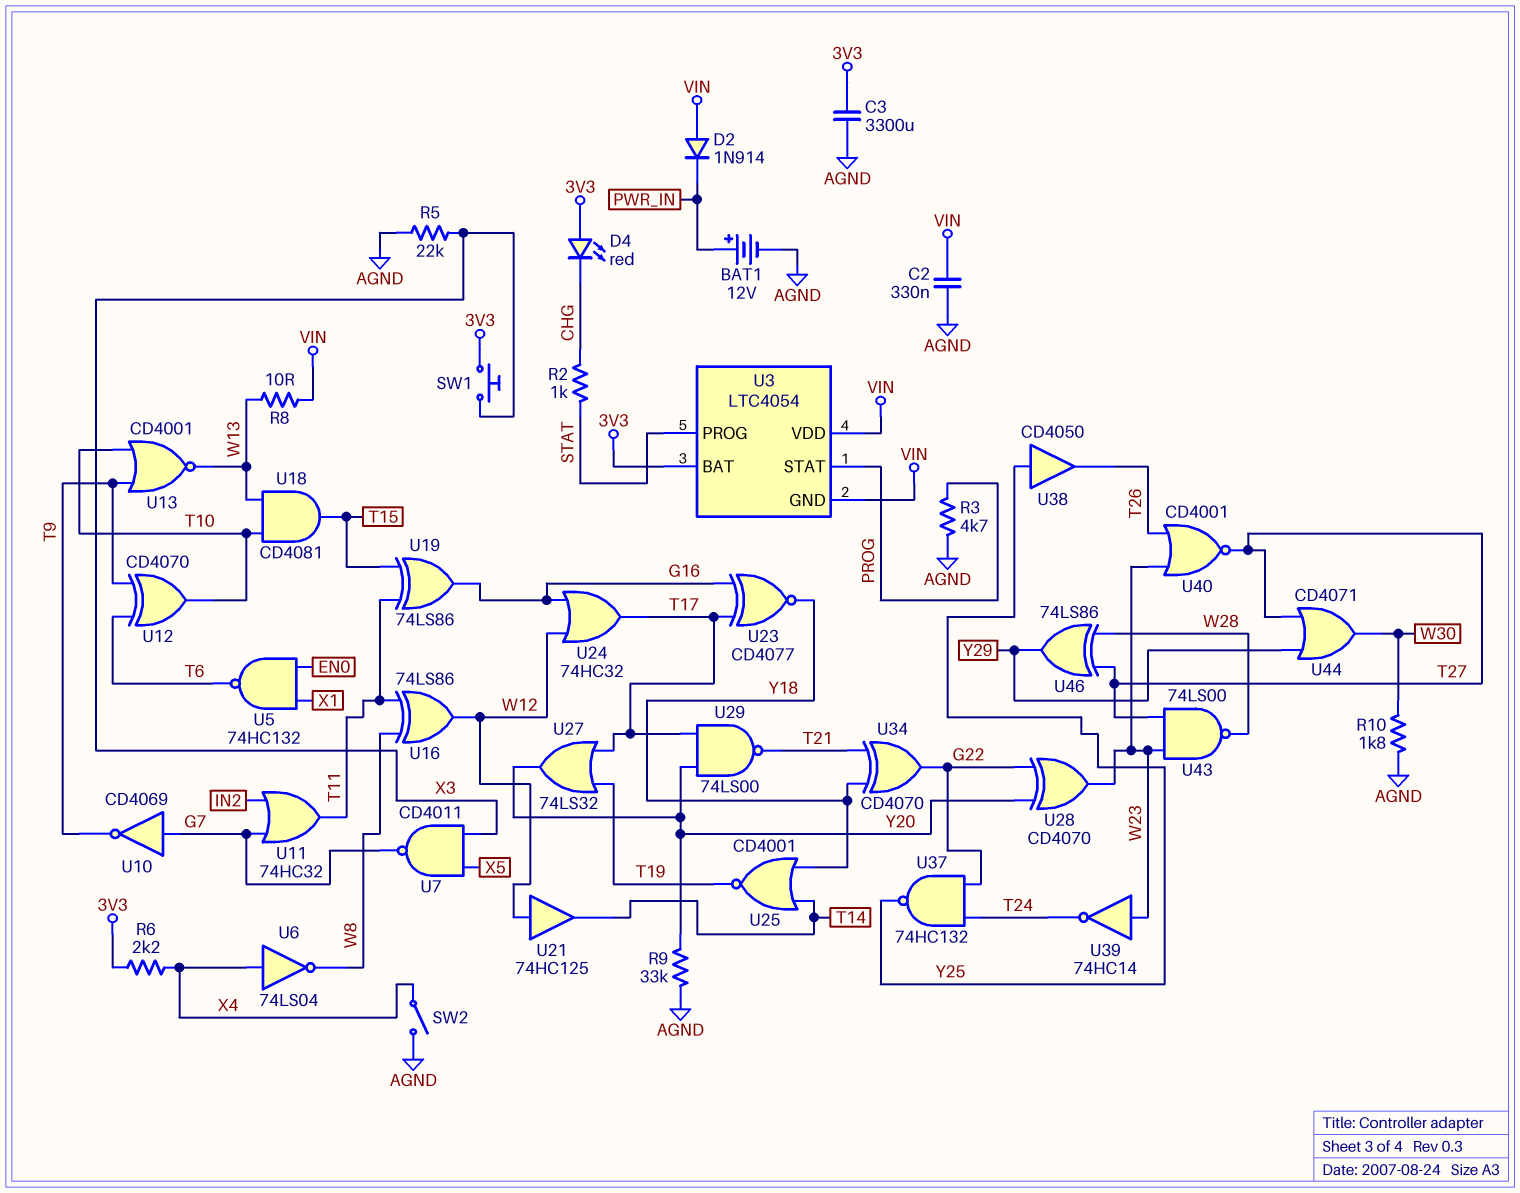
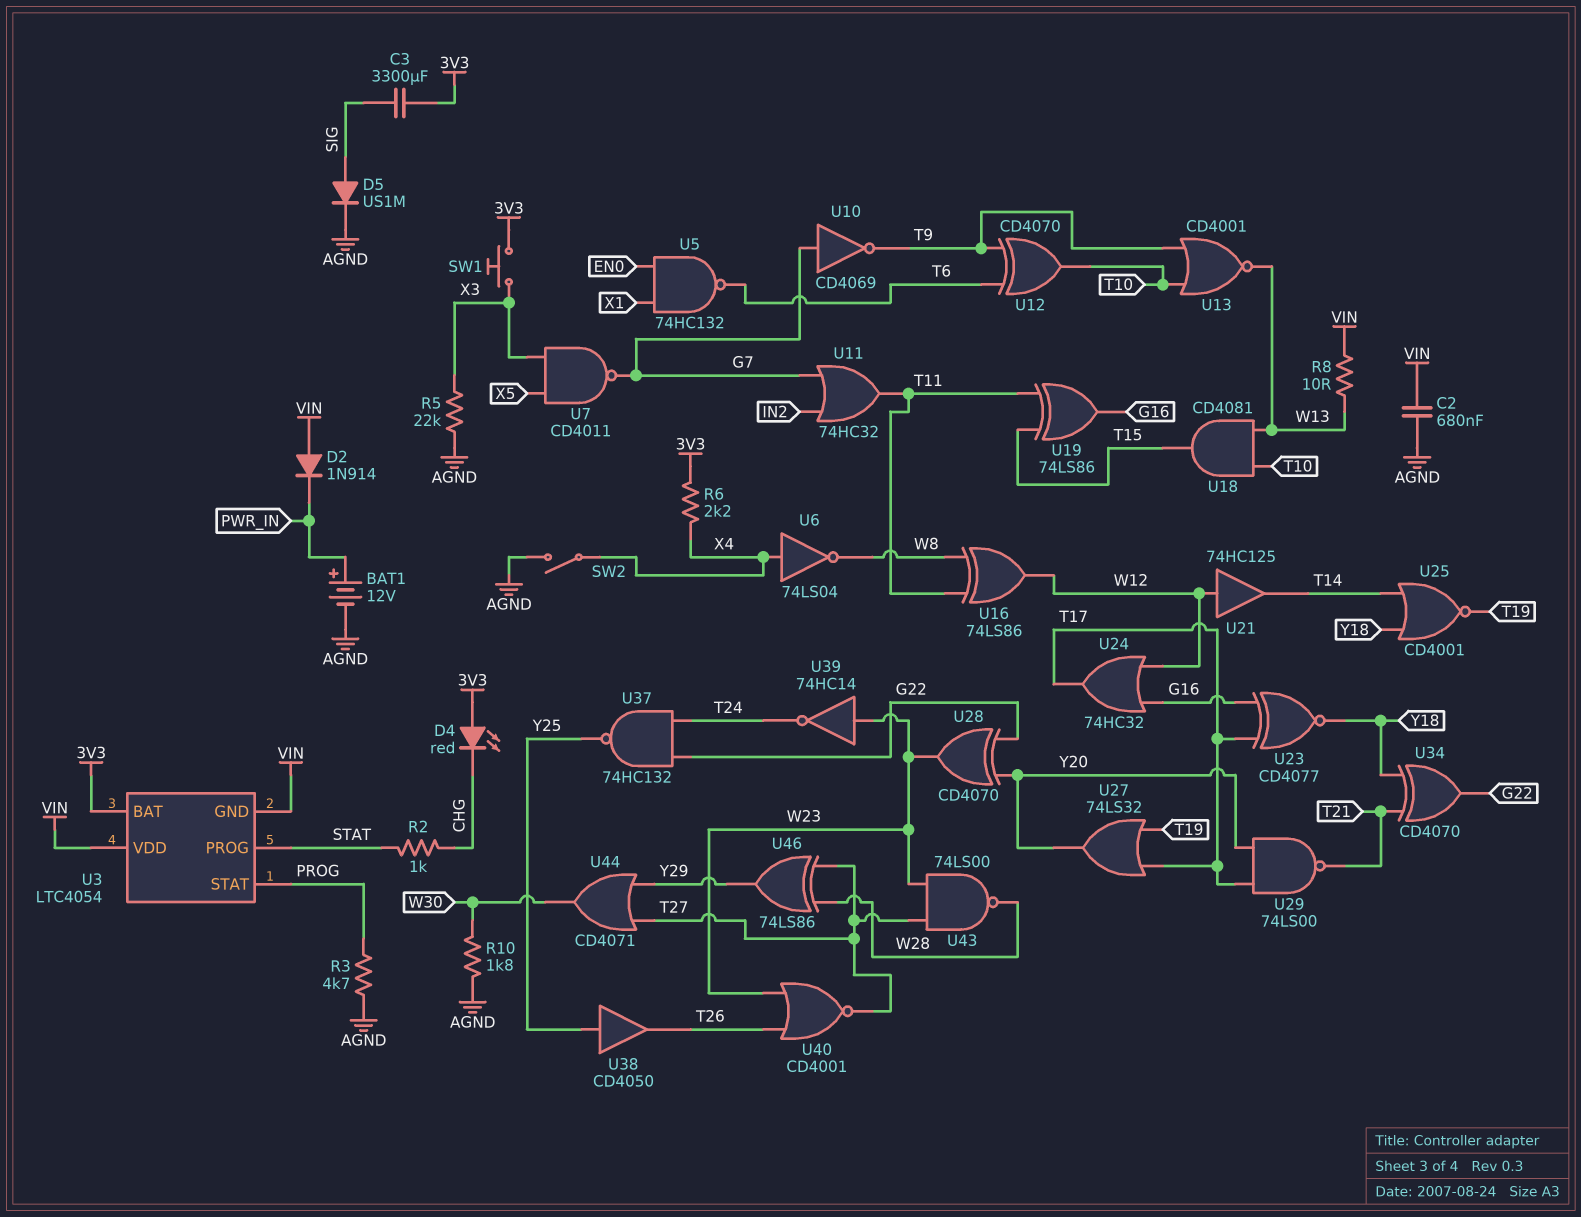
C2: 330nF (AGND, VIN) -> 680nF (AGND, VIN)
C3: 3300uF (3V3, AGND) -> 3300uF (3V3, SIG)
D5: none -> diode US1M (A SIG, K AGND)
R9: 33k (AGND, Y20) -> none

